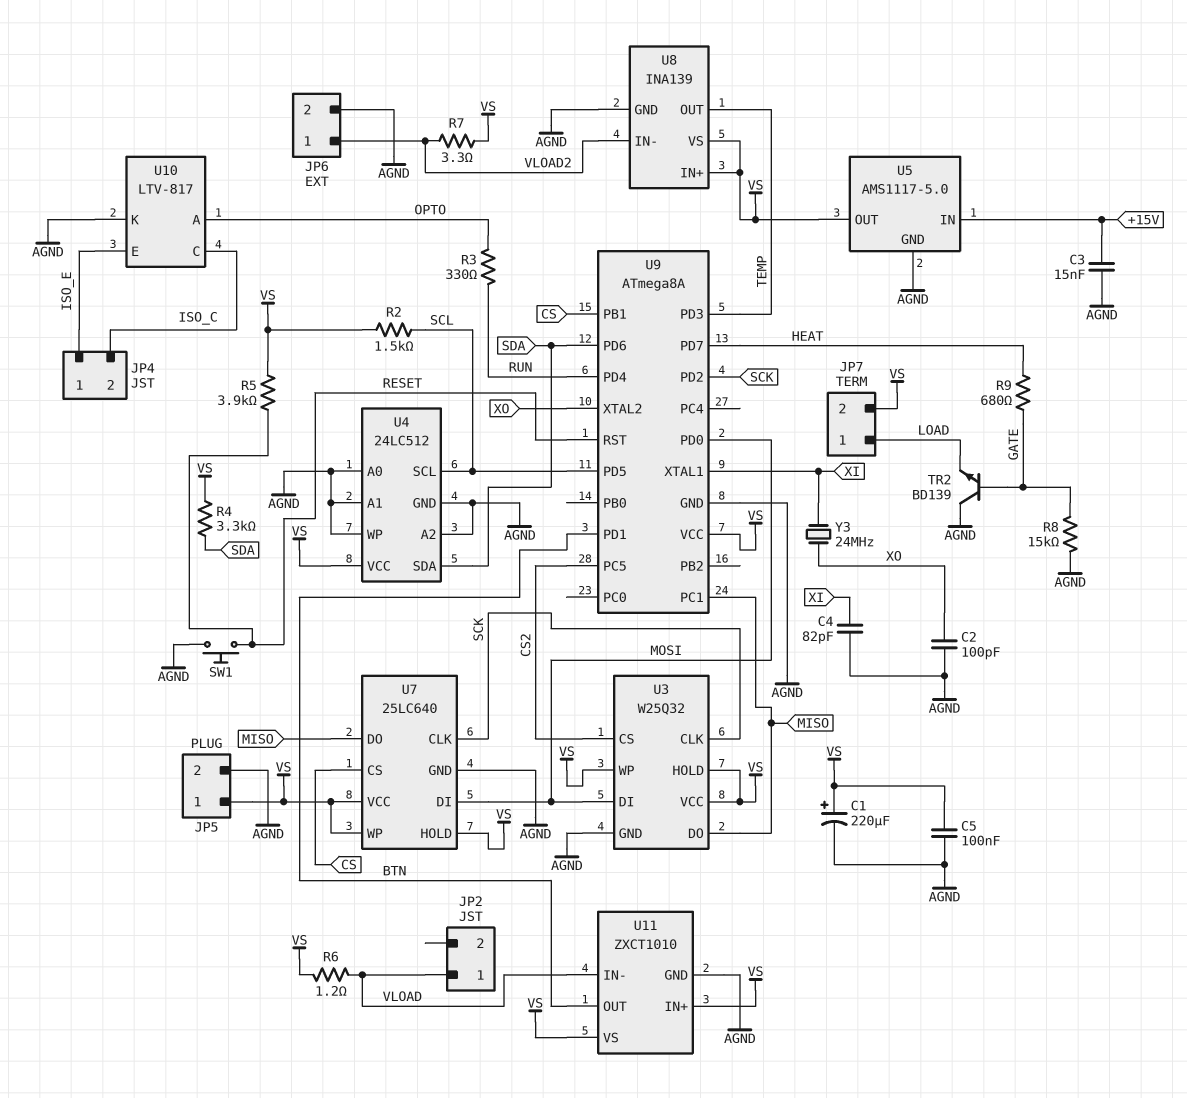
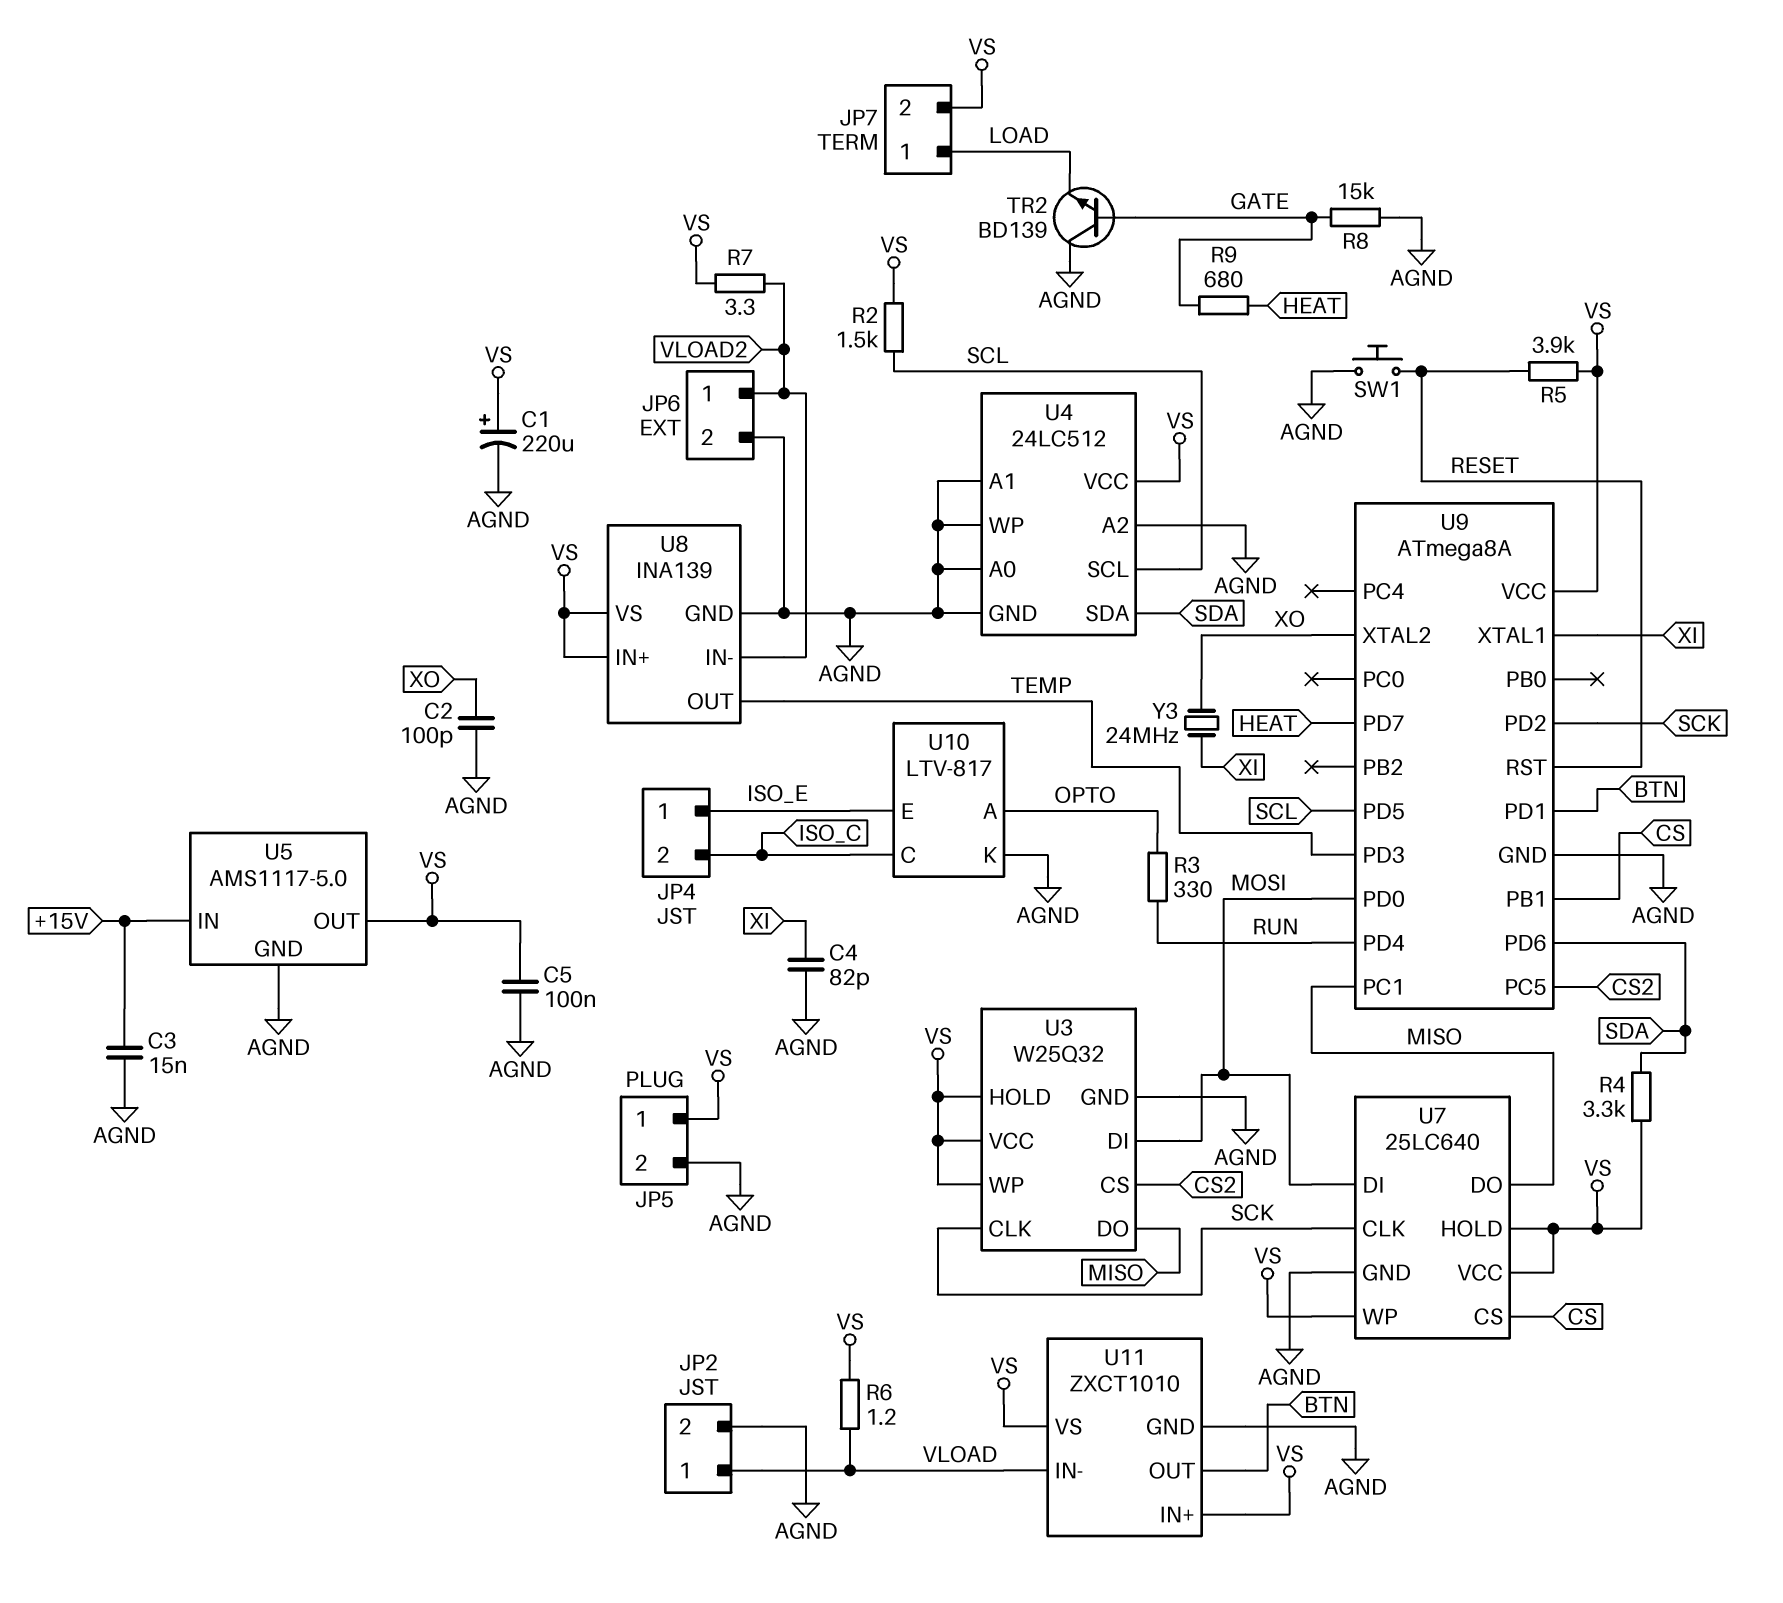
JP2 pin 2: none -> AGND

